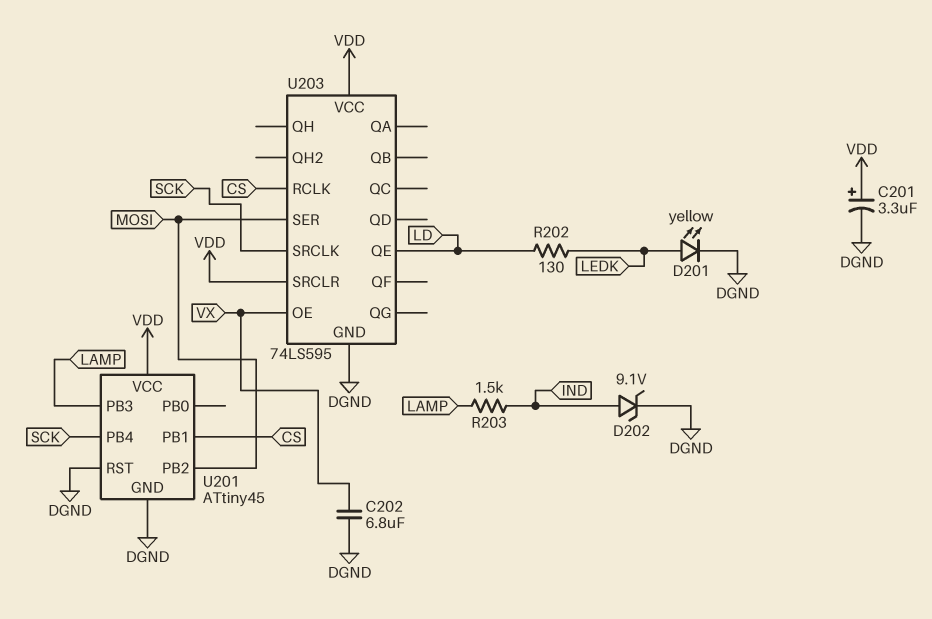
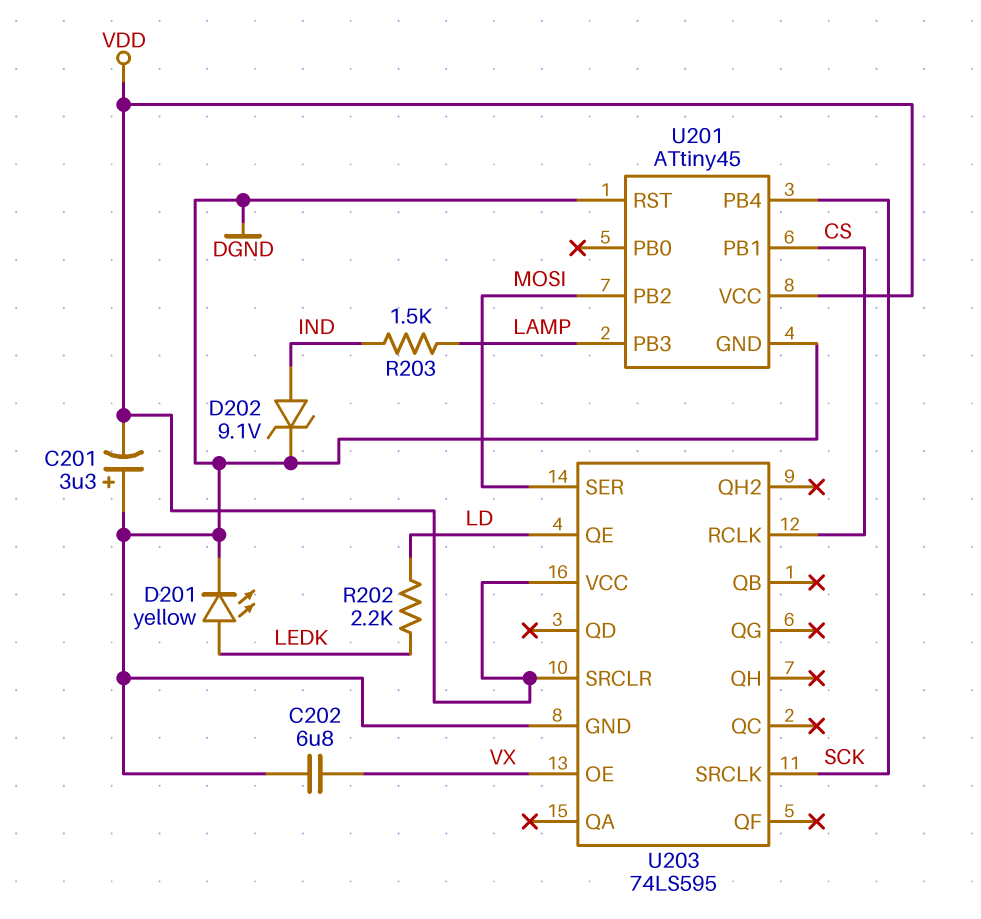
C201: 3.3uF (plus VDD, minus DGND) -> 3.3uF (plus DGND, minus VDD)
R202: 130 (LD, LEDK) -> 2.2k (LD, LEDK)

